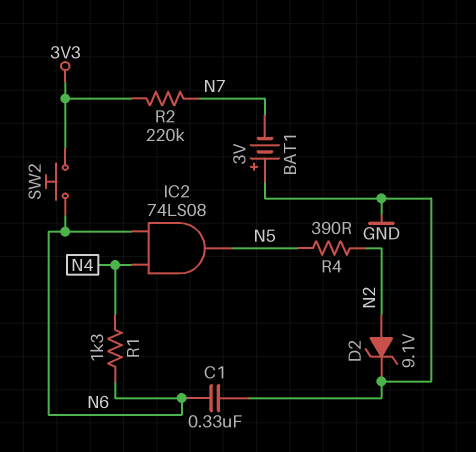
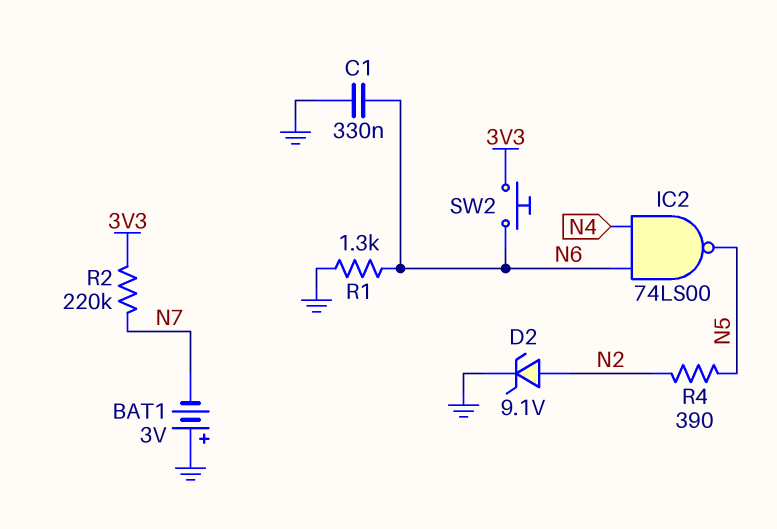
IC2: AND 74LS08 (in N4, in N6, out N5) -> NAND 74LS00 (in N4, in N6, out N5)
R1: 1.3k (N4, N6) -> 1.3k (GND, N6)

